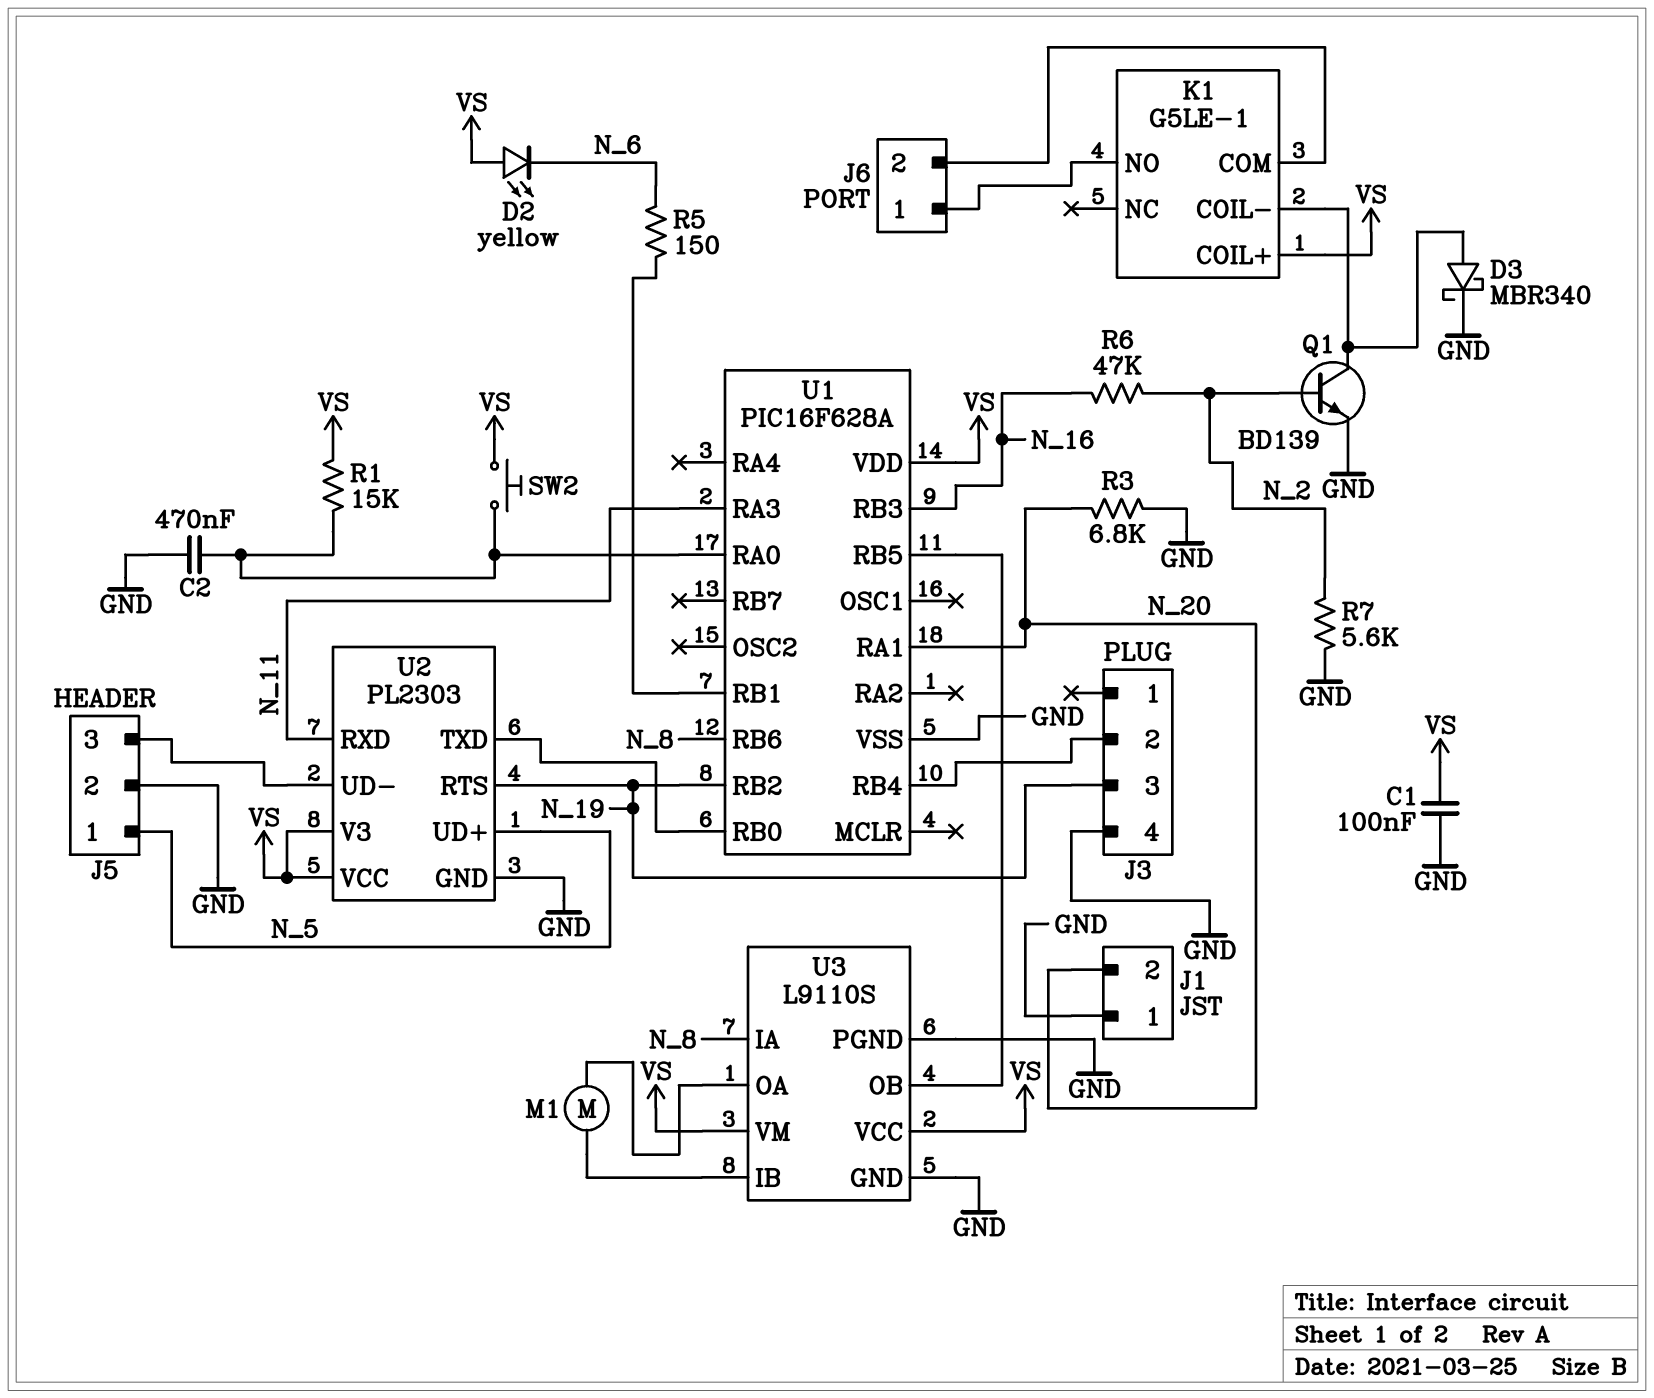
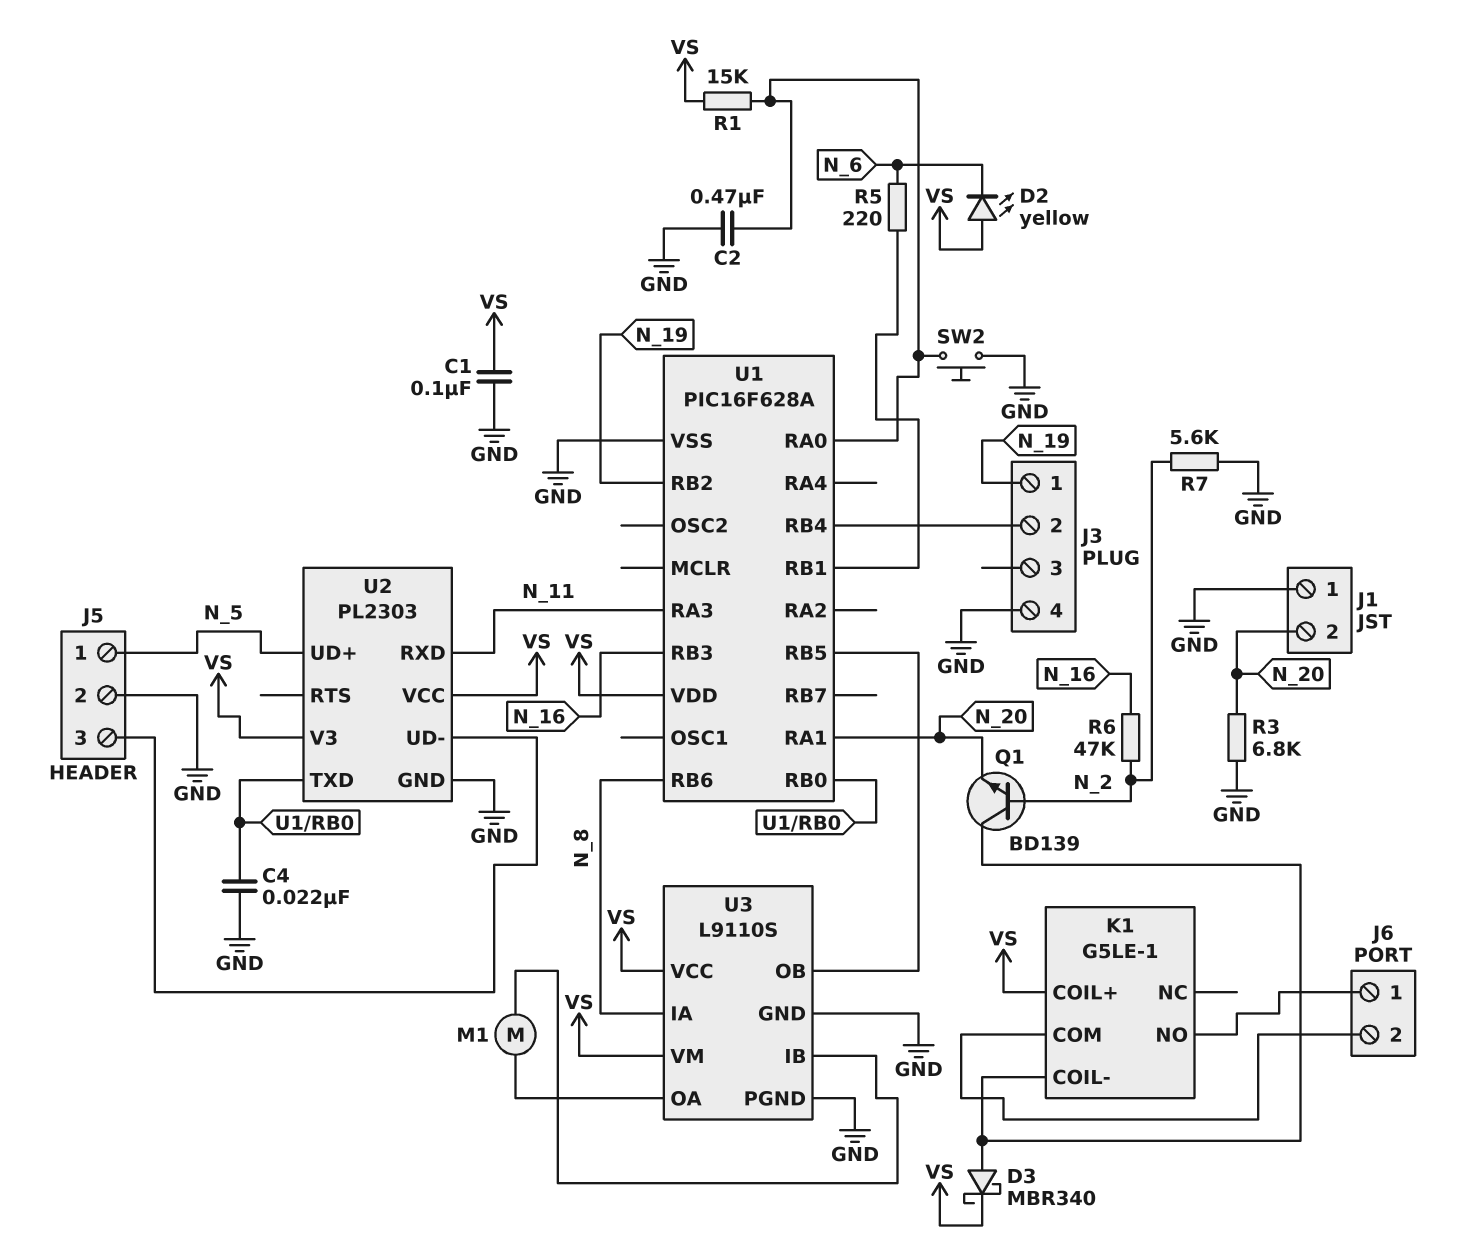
C4: none -> 22nF (GND, U1/RB0)
D3: schottky MBR340 (A K1/COIL-, K GND) -> schottky MBR340 (A K1/COIL-, K VS)
J3 pin 1: none -> N_19
J3 pin 3: N_19 -> none
Q1: NPN BD139 (B N_2, C K1/COIL-, E GND) -> NPN BD139 (B N_2, C K1/COIL-, E N_20)
R5: 150 (N_6, U1/RB1) -> 220 (N_6, U1/RB1)
SW2: button (U1/RA0, VS) -> button (GND, U1/RA0)
U2 pin RTS: N_19 -> none

